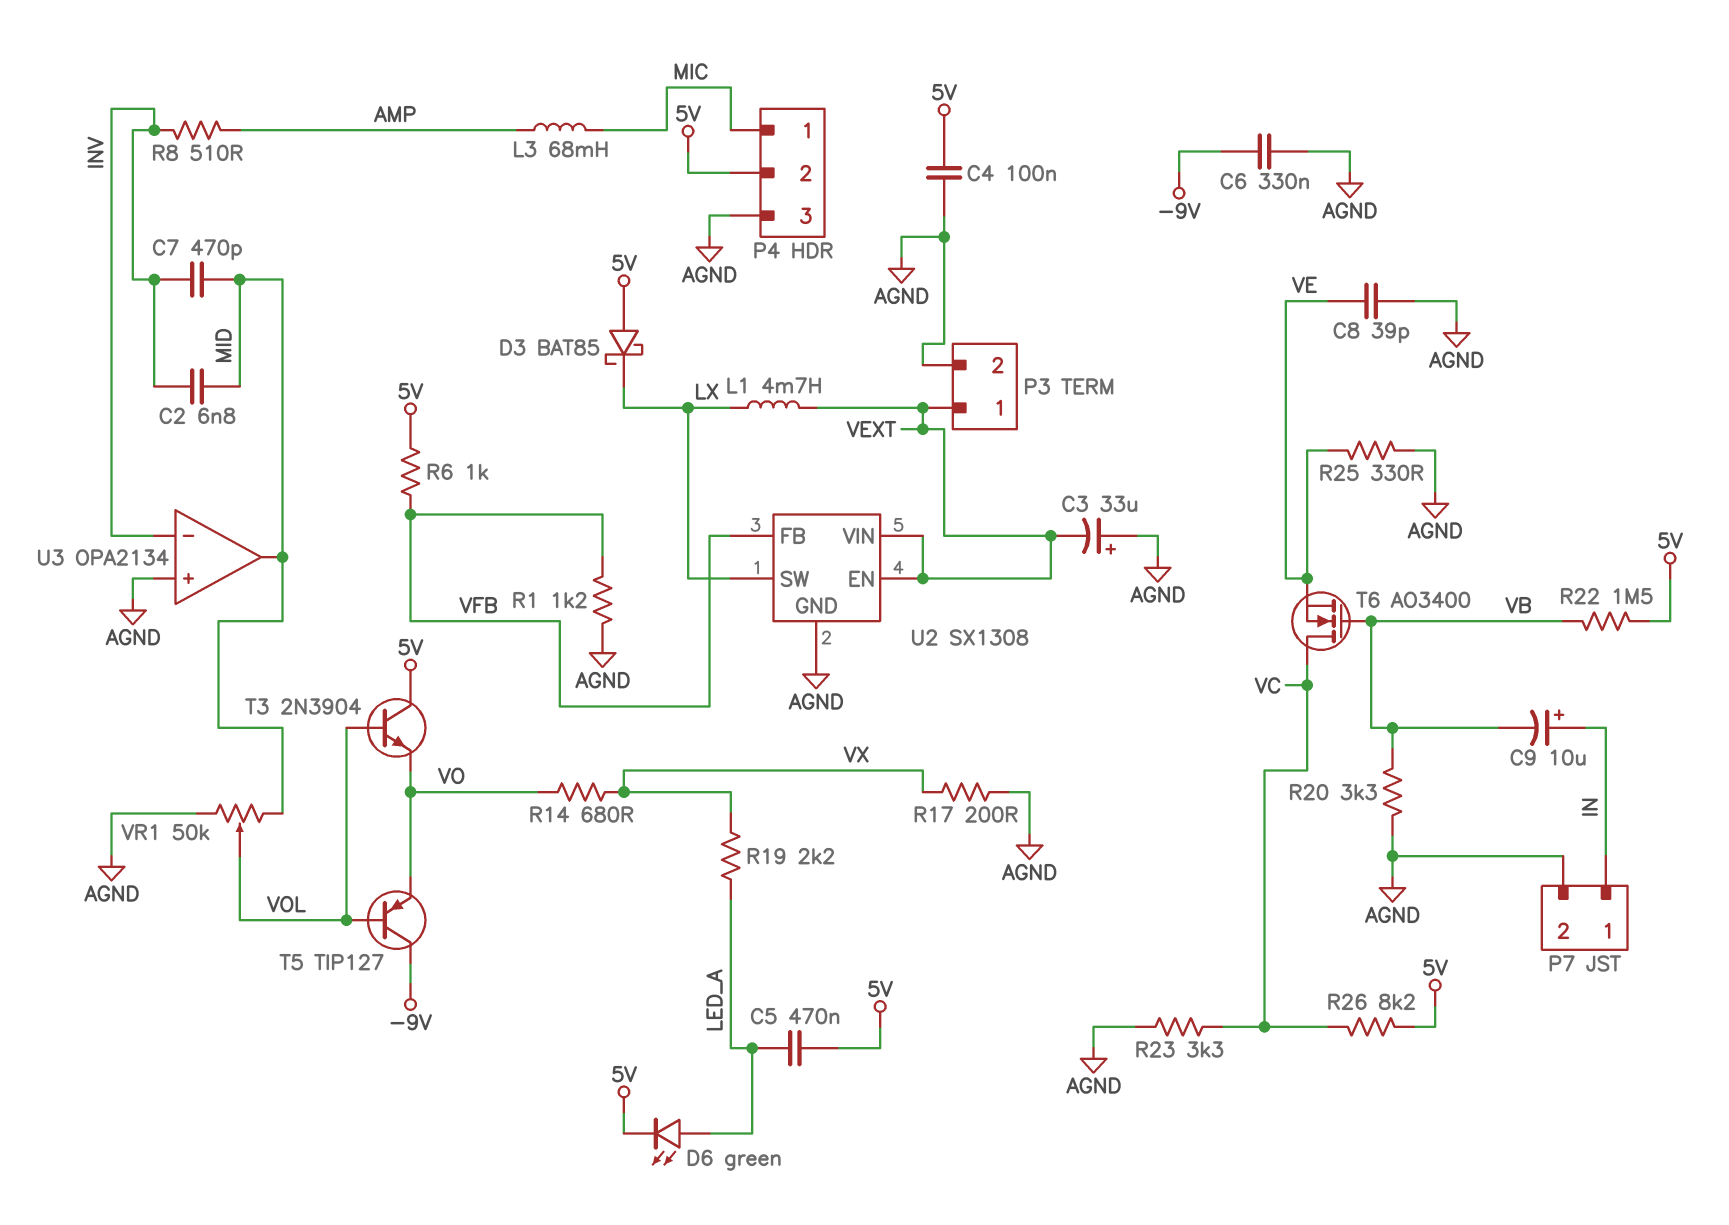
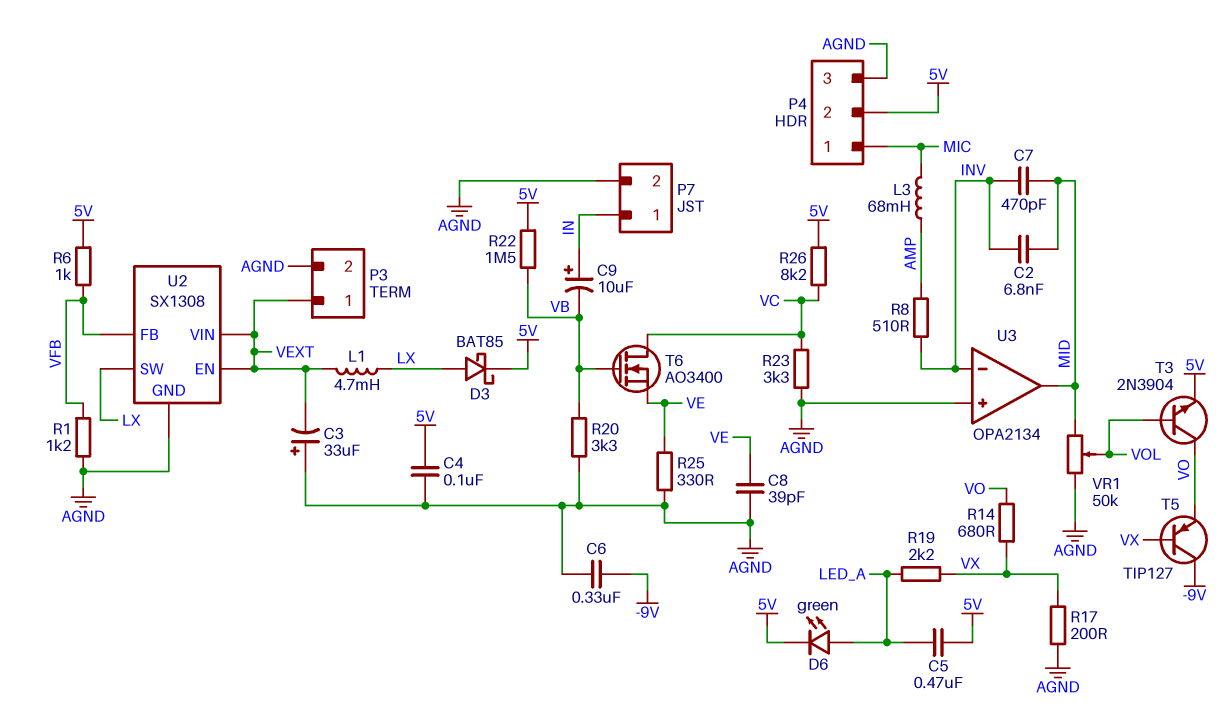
D3: schottky BAT85 (A 5V, K LX) -> schottky BAT85 (A LX, K 5V)
T3: NPN 2N3904 (B VOL, C 5V, E VO) -> NPN 2N3904 (B VOL, C VO, E 5V)
T5: PNP TIP127 (B VOL, C -9V, E VO) -> PNP TIP127 (B VX, C -9V, E VO)

